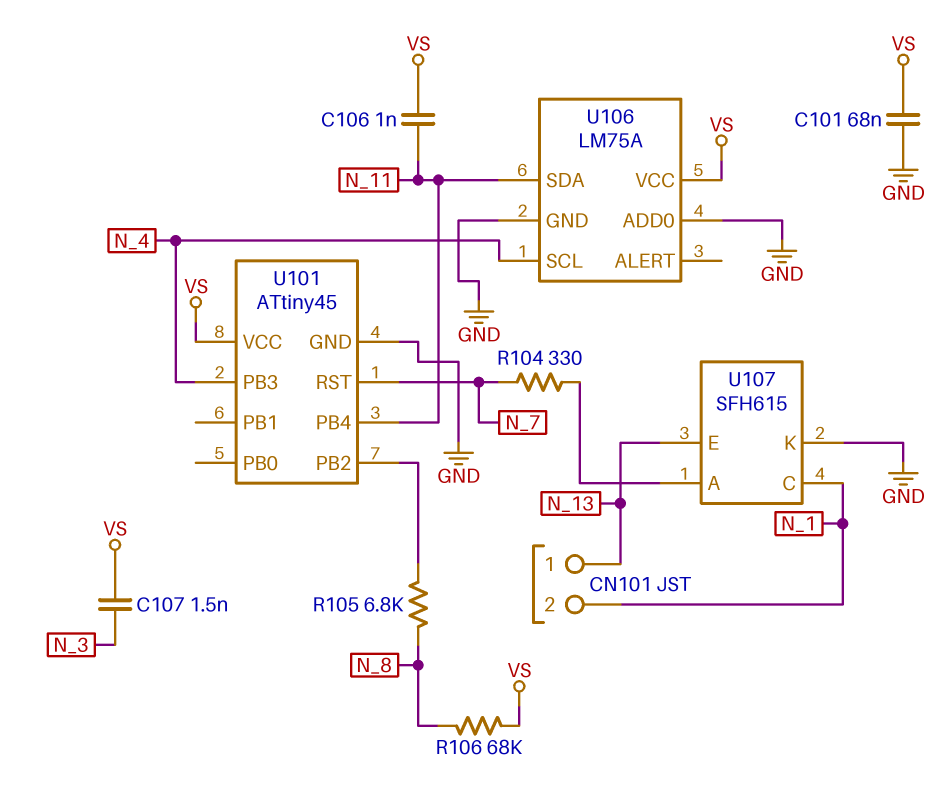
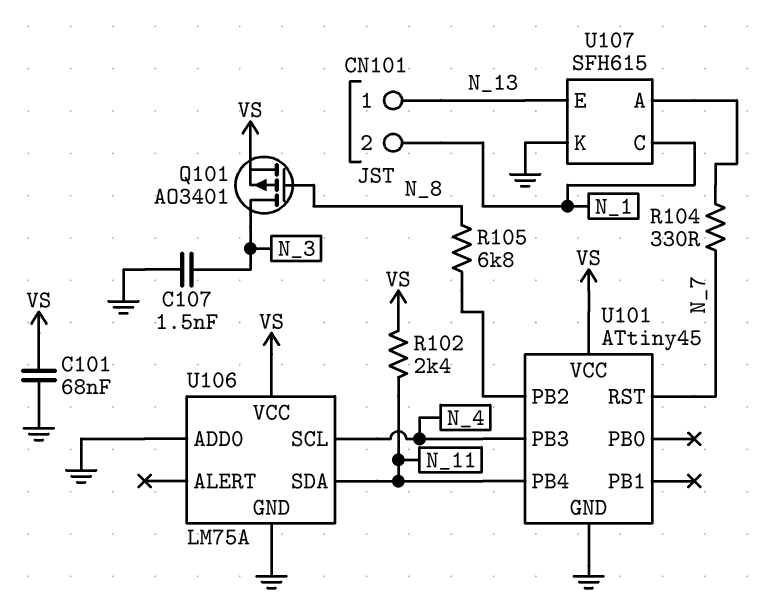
C106: 1nF (N_11, VS) -> none
C107: 1.5nF (N_3, VS) -> 1.5nF (GND, N_3)
Q101: none -> PMOS AO3401 (G N_8, D N_3, S VS)
R102: none -> 2.4k (N_11, VS)
R106: 68k (N_8, VS) -> none

